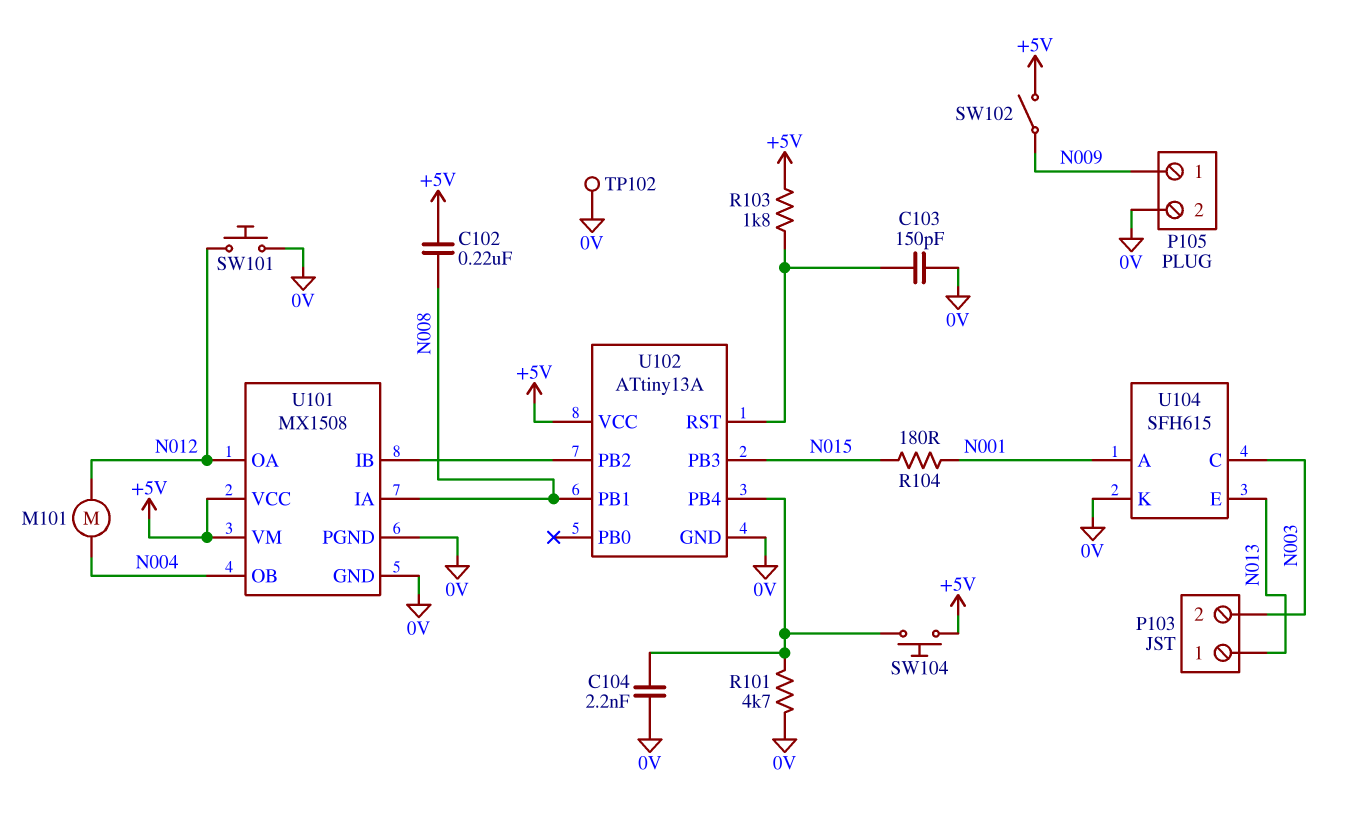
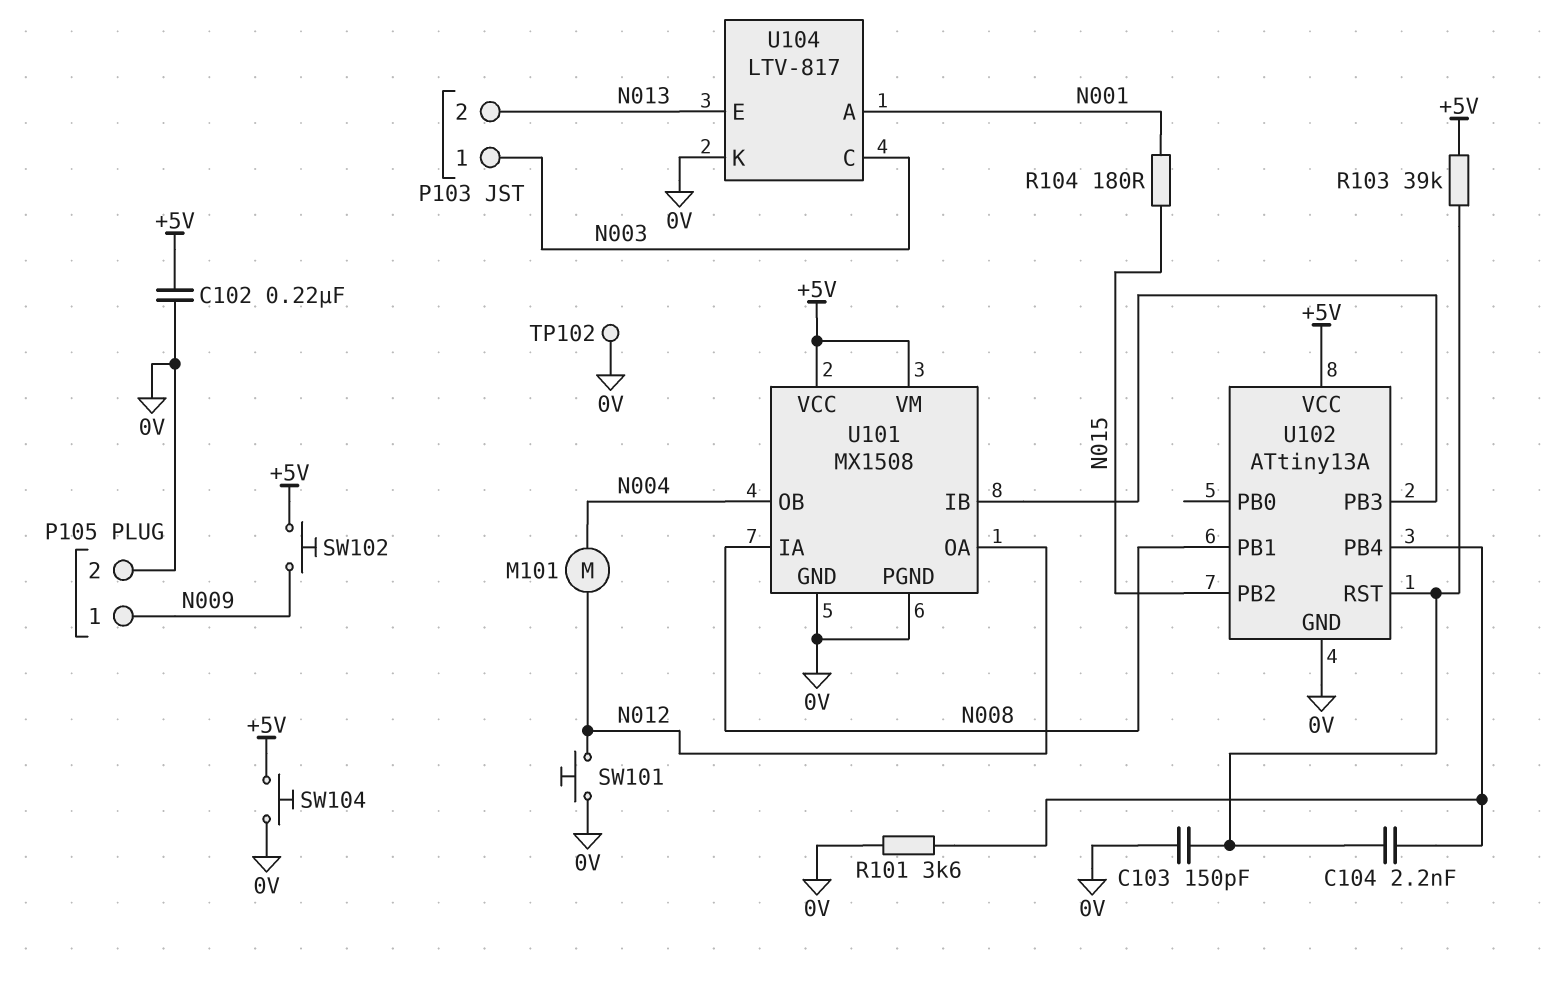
C102: 220nF (+5V, N008) -> 220nF (+5V, 0V)
C104: 2.2nF (0V, U102/PB4) -> 2.2nF (U102/PB4, U102/RST)
P103 pin 1: N013 -> N003
P103 pin 2: N003 -> N013
R101: 4.7k (0V, U102/PB4) -> 3.6k (0V, U102/PB4)
R103: 1.8k (+5V, U102/RST) -> 39k (+5V, U102/RST)
SW102: switch (+5V, N009) -> button (+5V, N009)
SW104: button (+5V, U102/PB4) -> button (+5V, 0V)
U102 pin PB2: U101/IB -> N015
U102 pin PB3: N015 -> U101/IB
U104: SFH615 -> LTV-817

